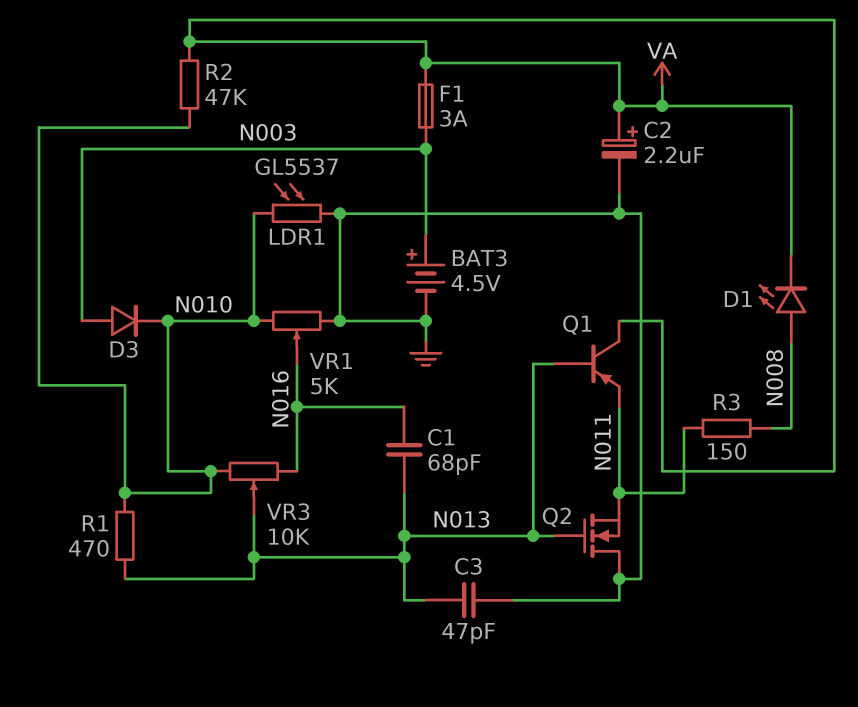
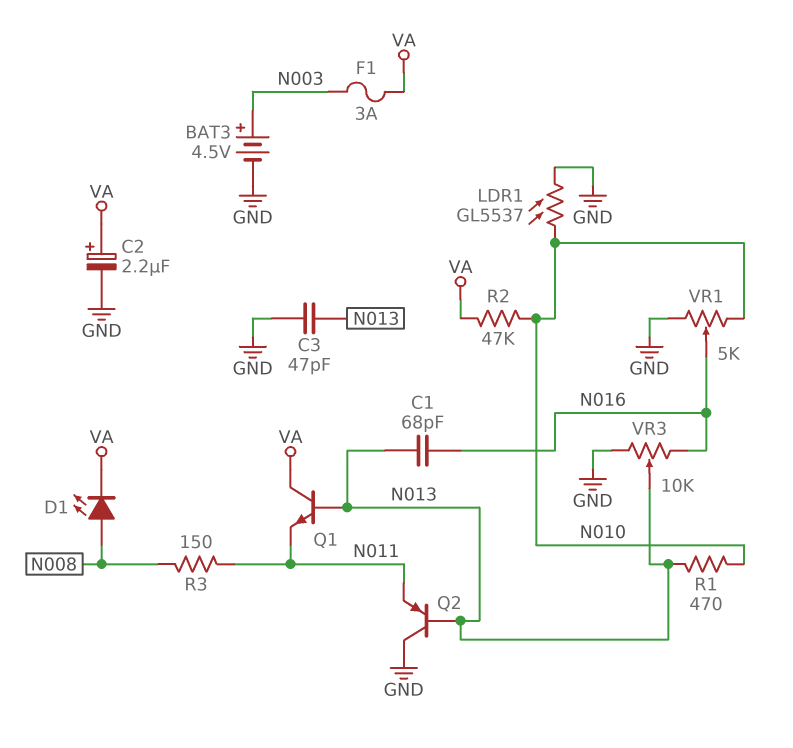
D3: diode (A N003, K N010) -> none
Q1: PNP (B N013, C VA, E N011) -> NPN (B N013, C VA, E N011)
Q2: NMOS (G N013, D GND, S N011) -> PNP (B N013, C GND, E N011)
VR3: 10k (N010, N016, wiper N013) -> 10k (GND, N016, wiper N013)

